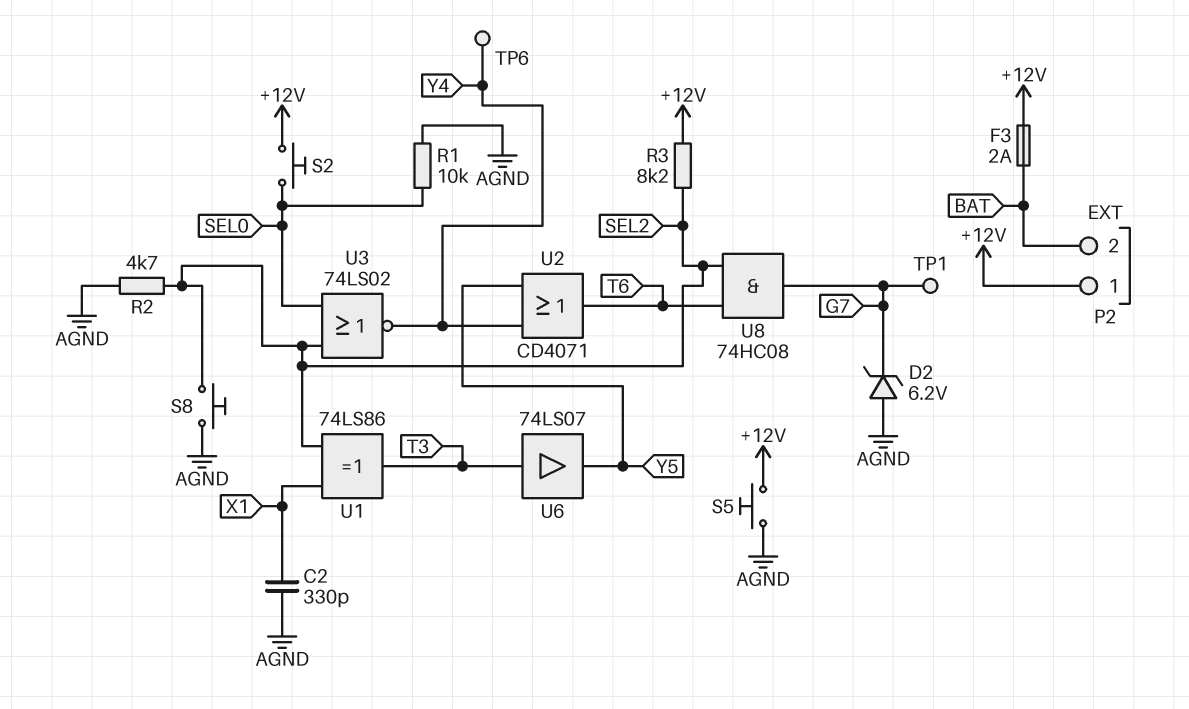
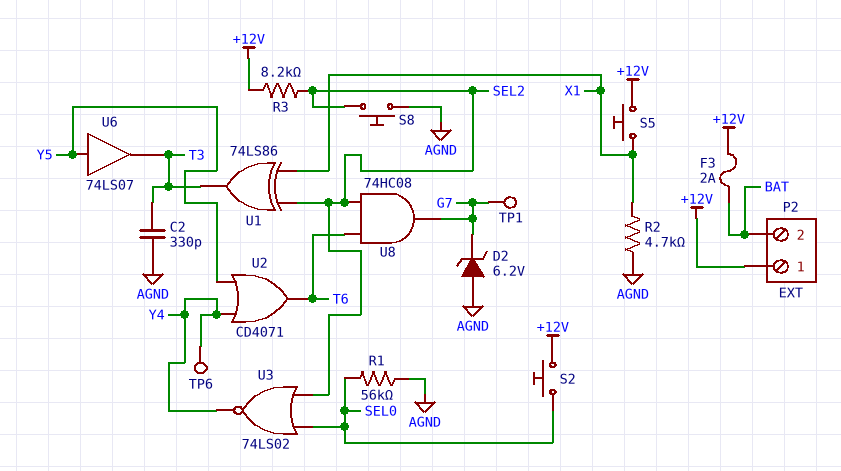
C2: 330pF (AGND, X1) -> 330pF (AGND, T3)
R1: 10k (AGND, SEL0) -> 56k (AGND, SEL0)
R2: 4.7k (AGND, SEL2) -> 4.7k (AGND, X1)
S5: button (+12V, AGND) -> button (+12V, X1)
U6: buffer 74LS07 (in T3, out Y5) -> buffer 74LS07 (in Y5, out T3)

